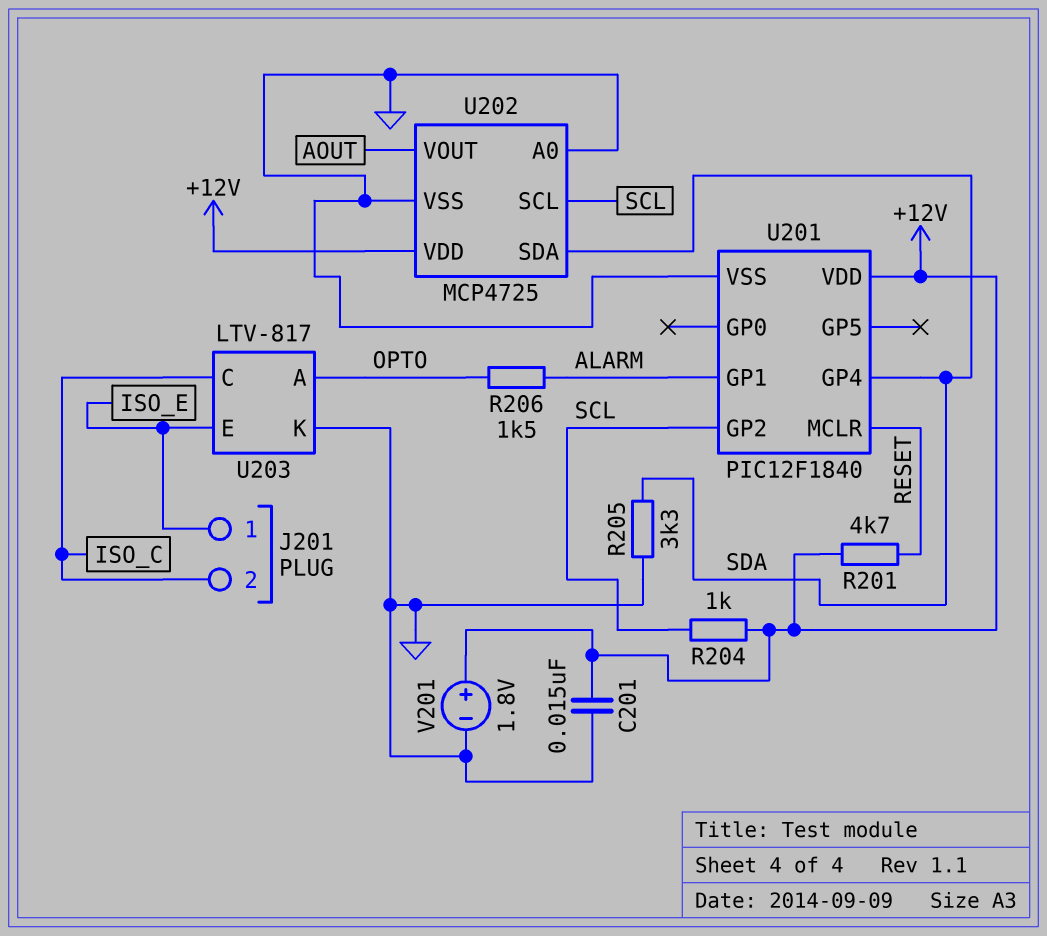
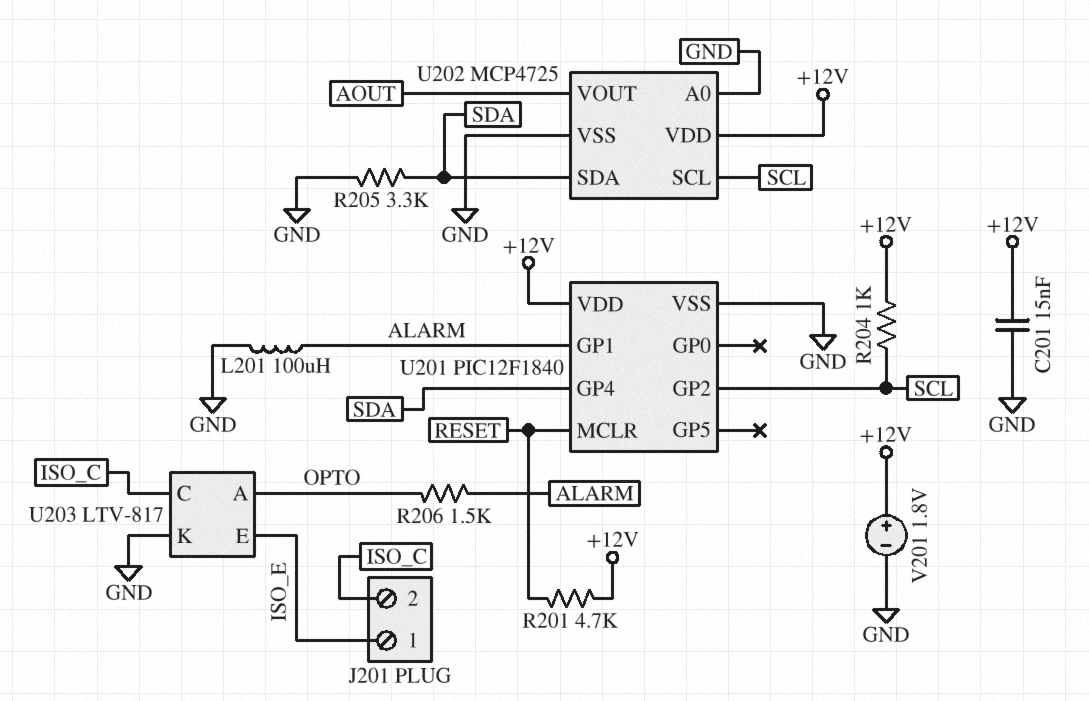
L201: none -> 100uH (ALARM, GND)

